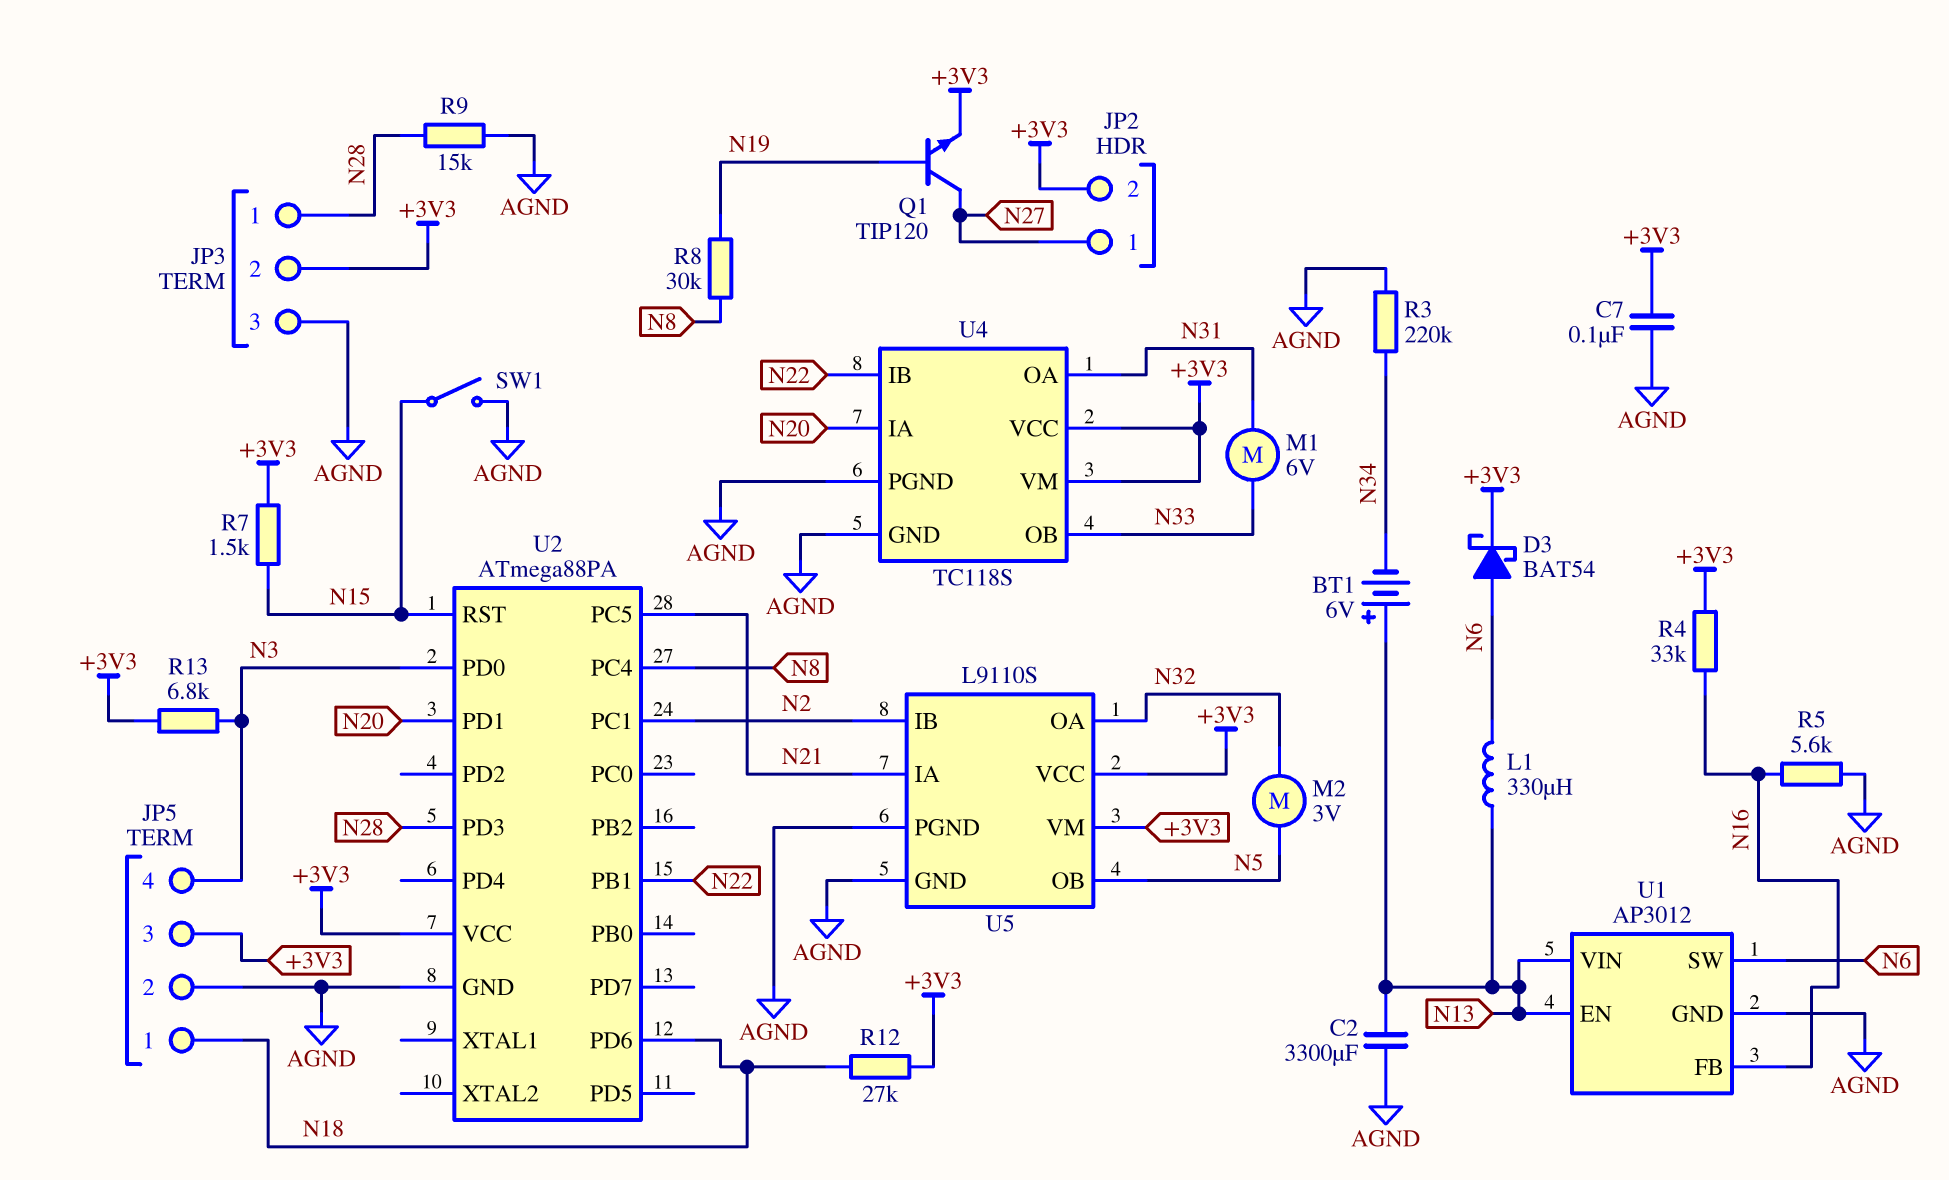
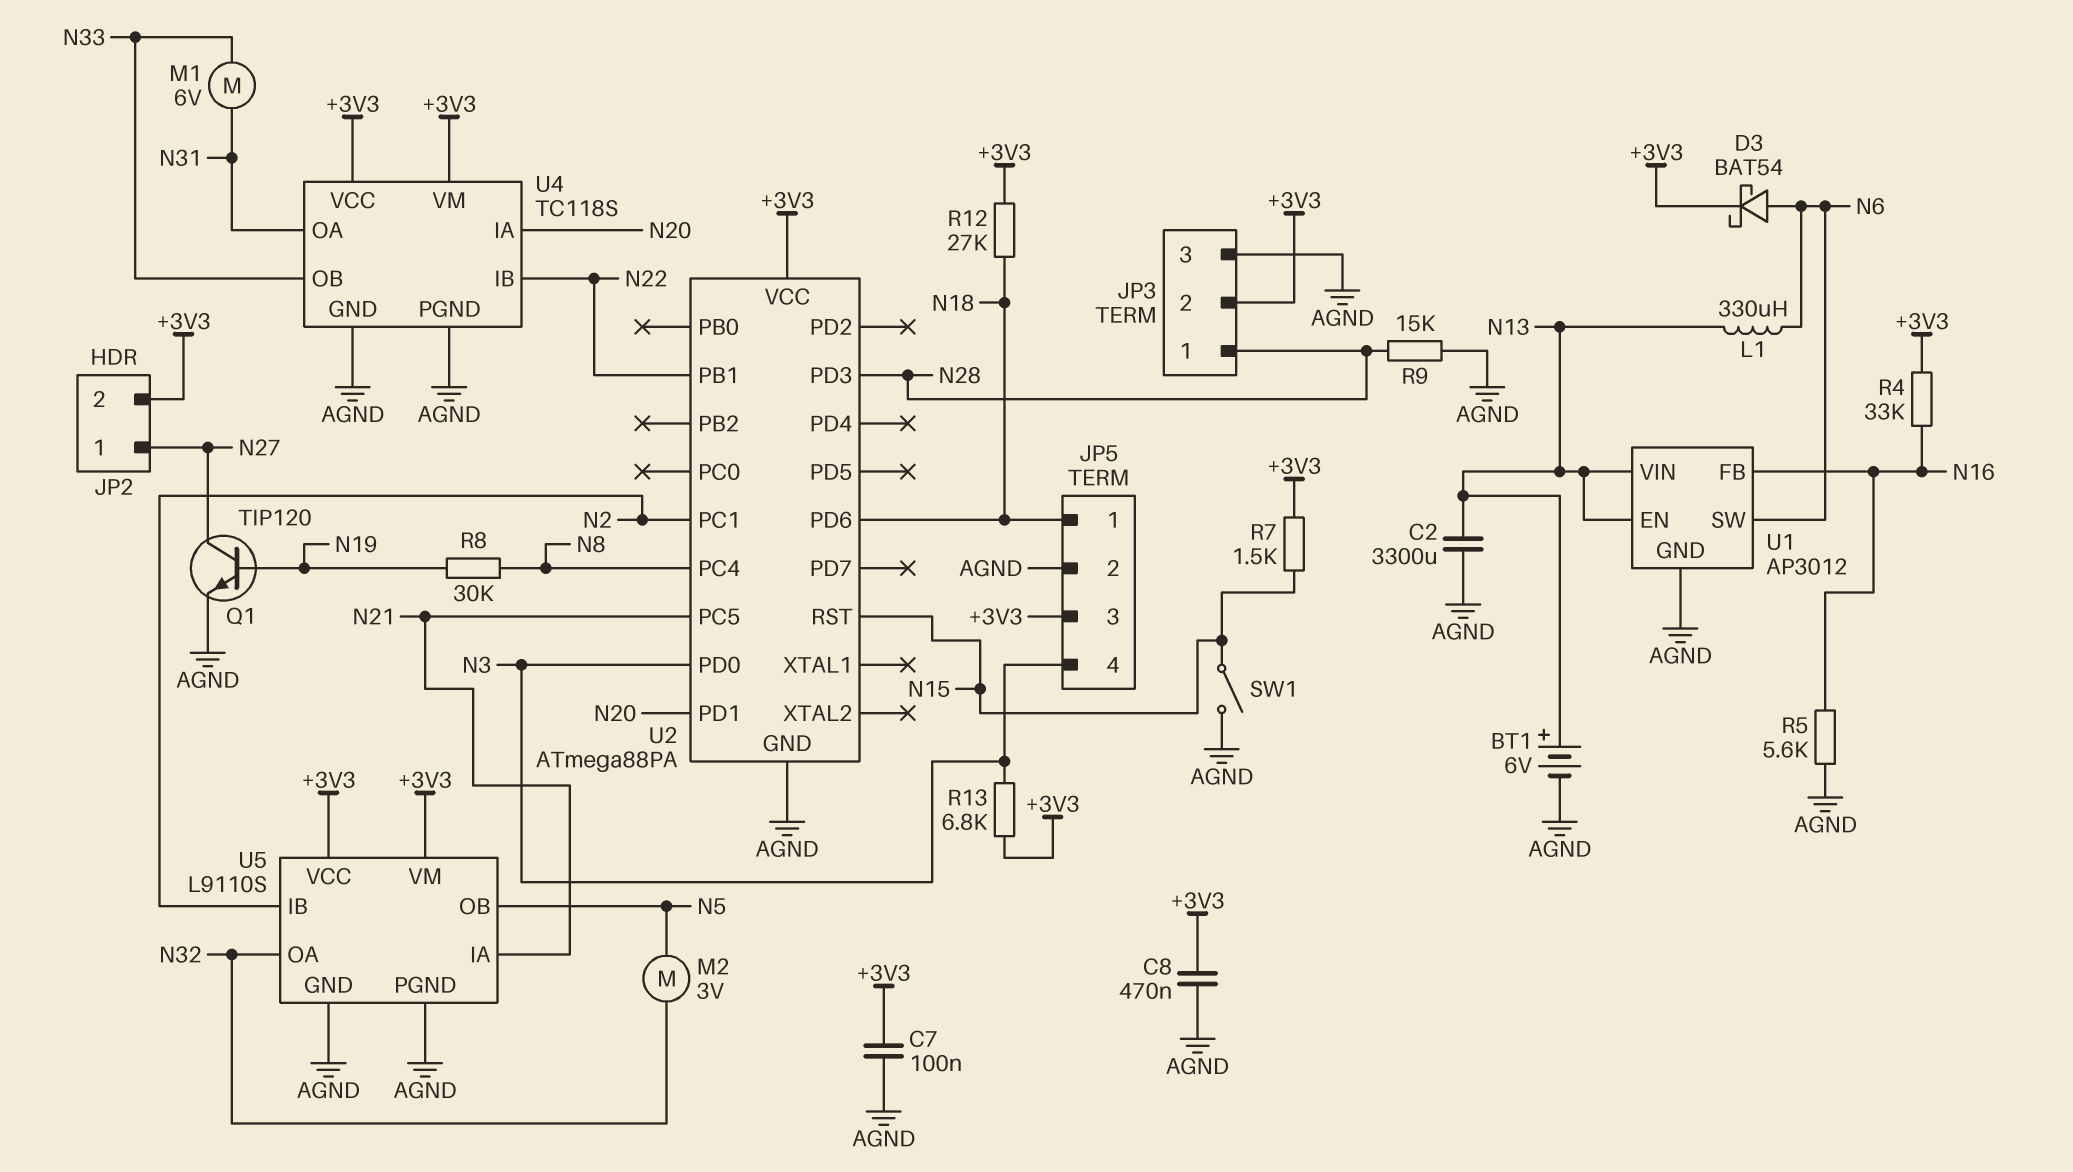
BT1: 6V (plus N13, minus N34) -> 6V (plus N13, minus AGND)
C8: none -> 470nF (+3V3, AGND)
Q1: NPN TIP120 (B N19, C N27, E +3V3) -> NPN TIP120 (B N19, C N27, E AGND)
R3: 220k (AGND, N34) -> none

